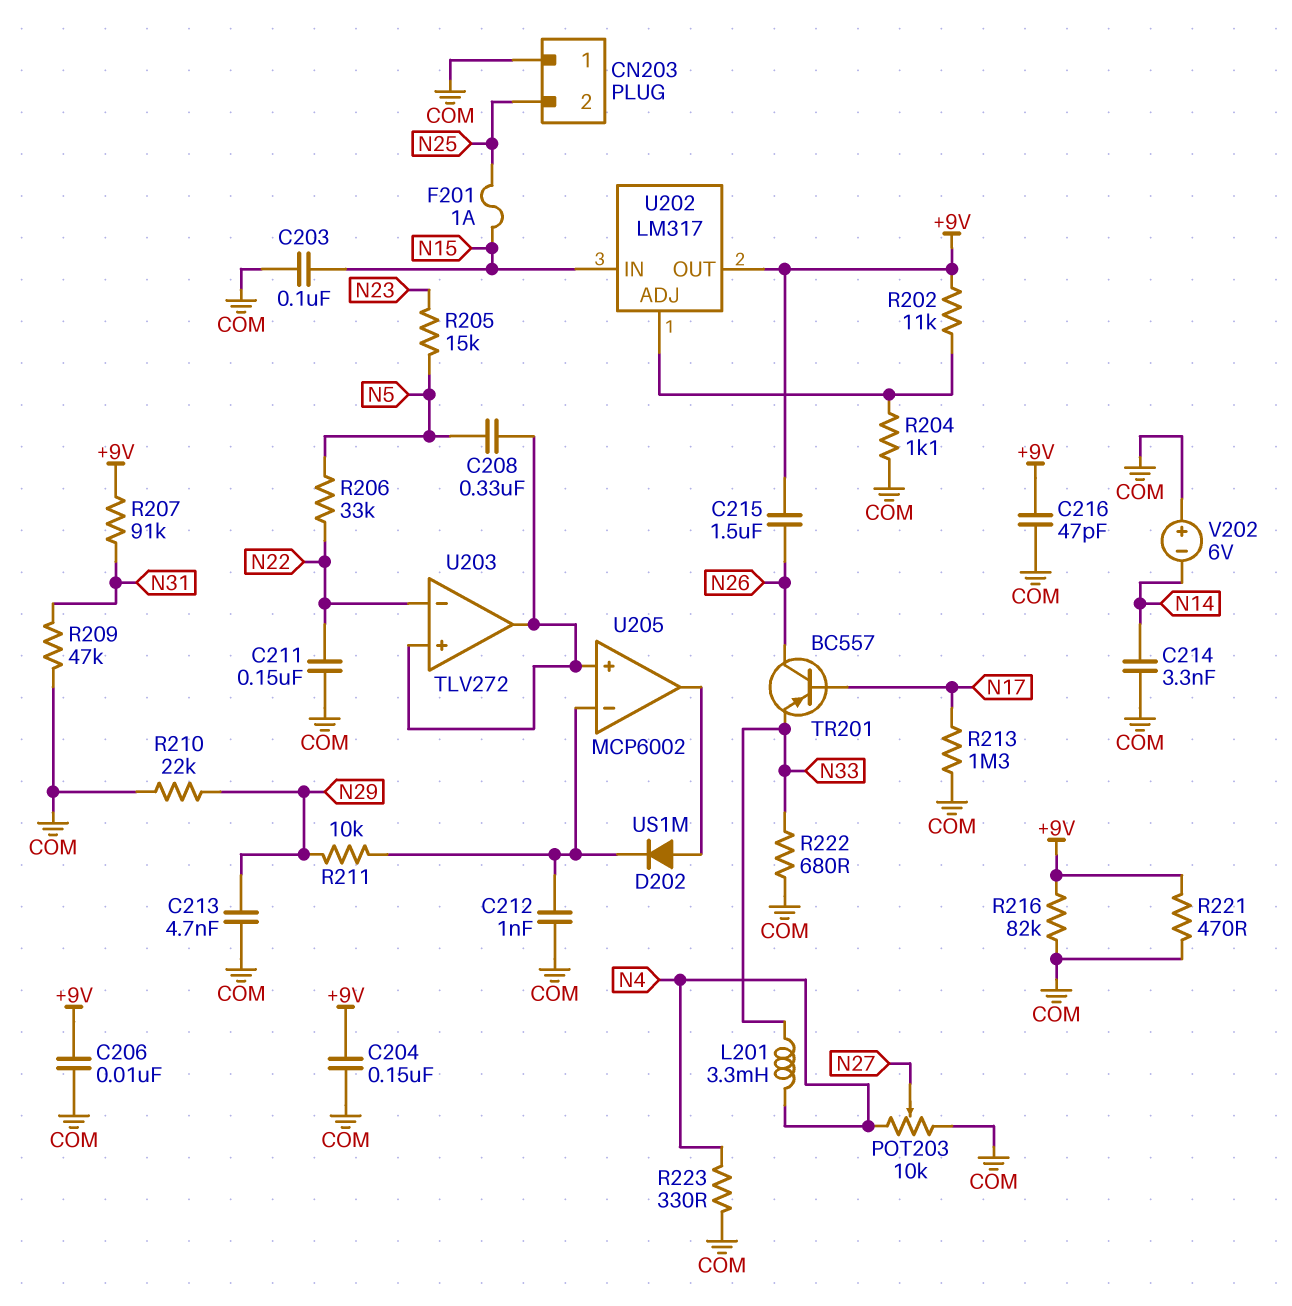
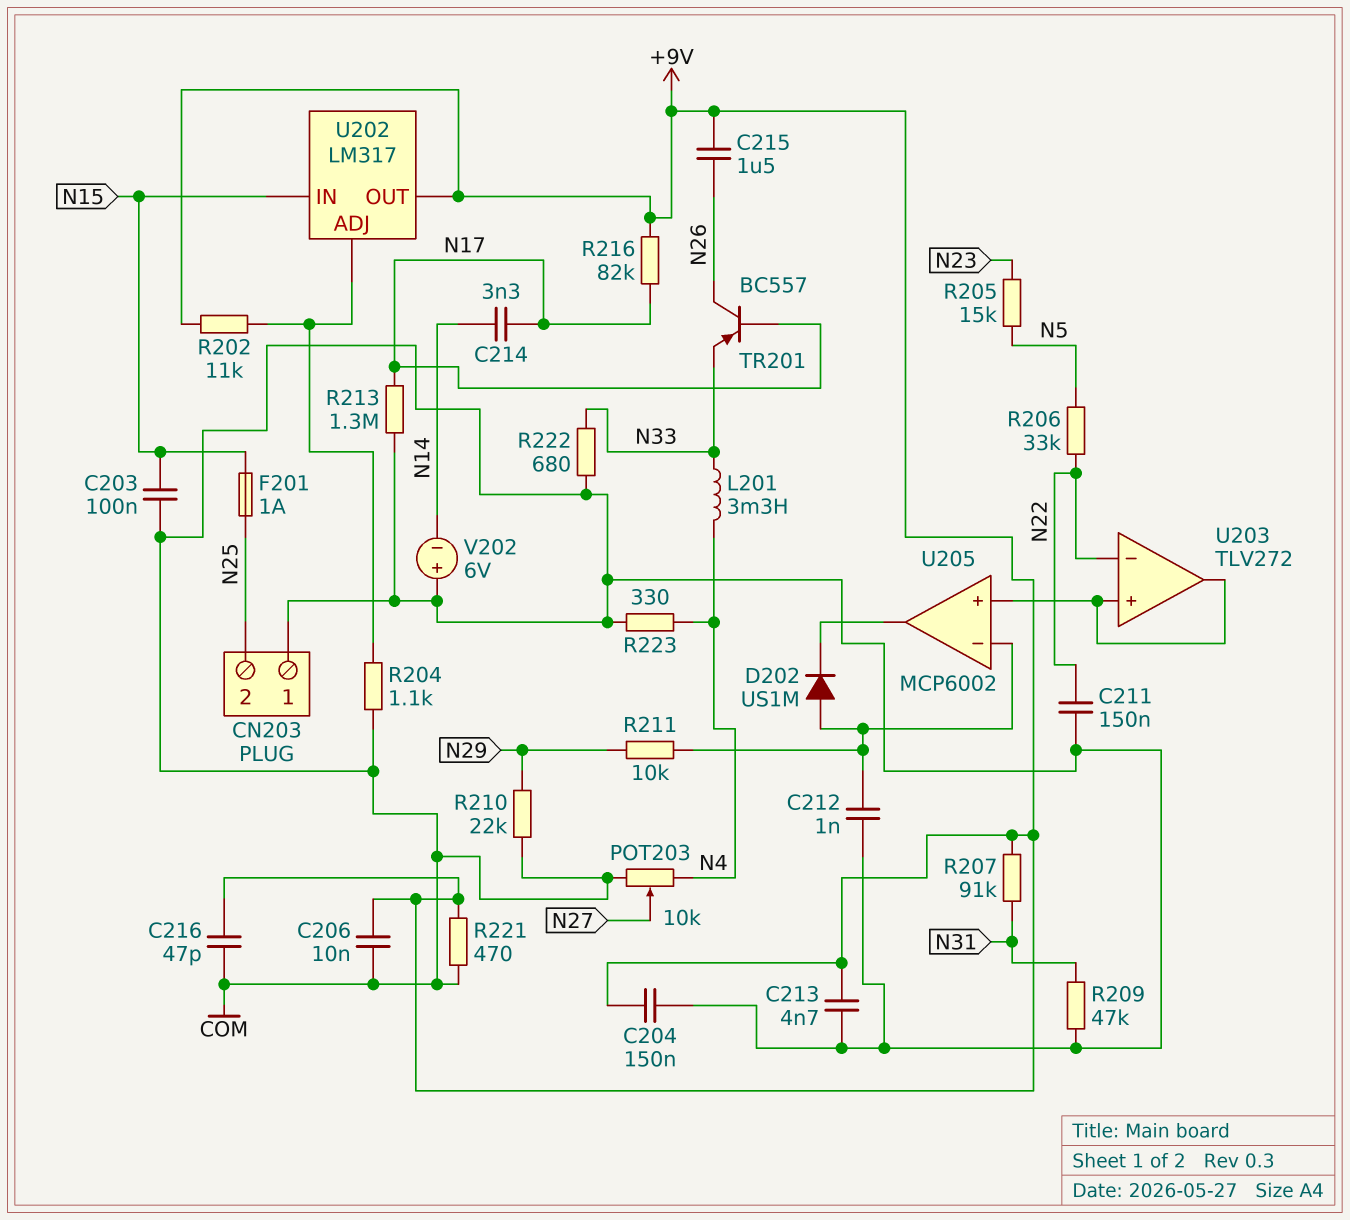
C208: 330nF (N5, U203/in+) -> none
C213: 4.7nF (COM, N29) -> 4.7nF (+9V, COM)
C214: 3.3nF (COM, N14) -> 3.3nF (N14, N17)
D202: diode US1M (A U205/out, K U205/in-) -> diode US1M (A U205/in-, K U205/out)
R216: 82k (+9V, COM) -> 82k (+9V, N17)

